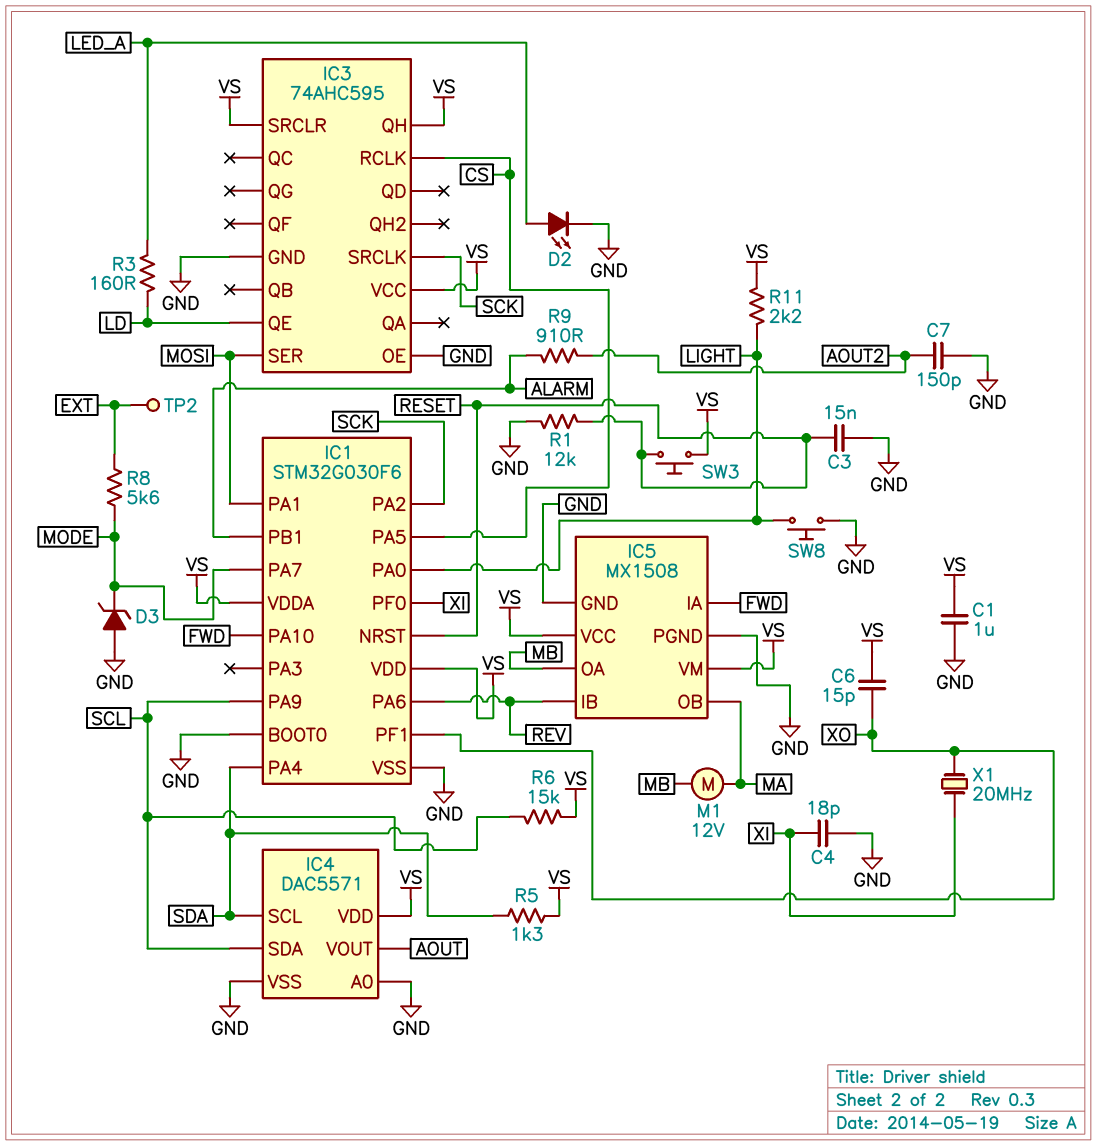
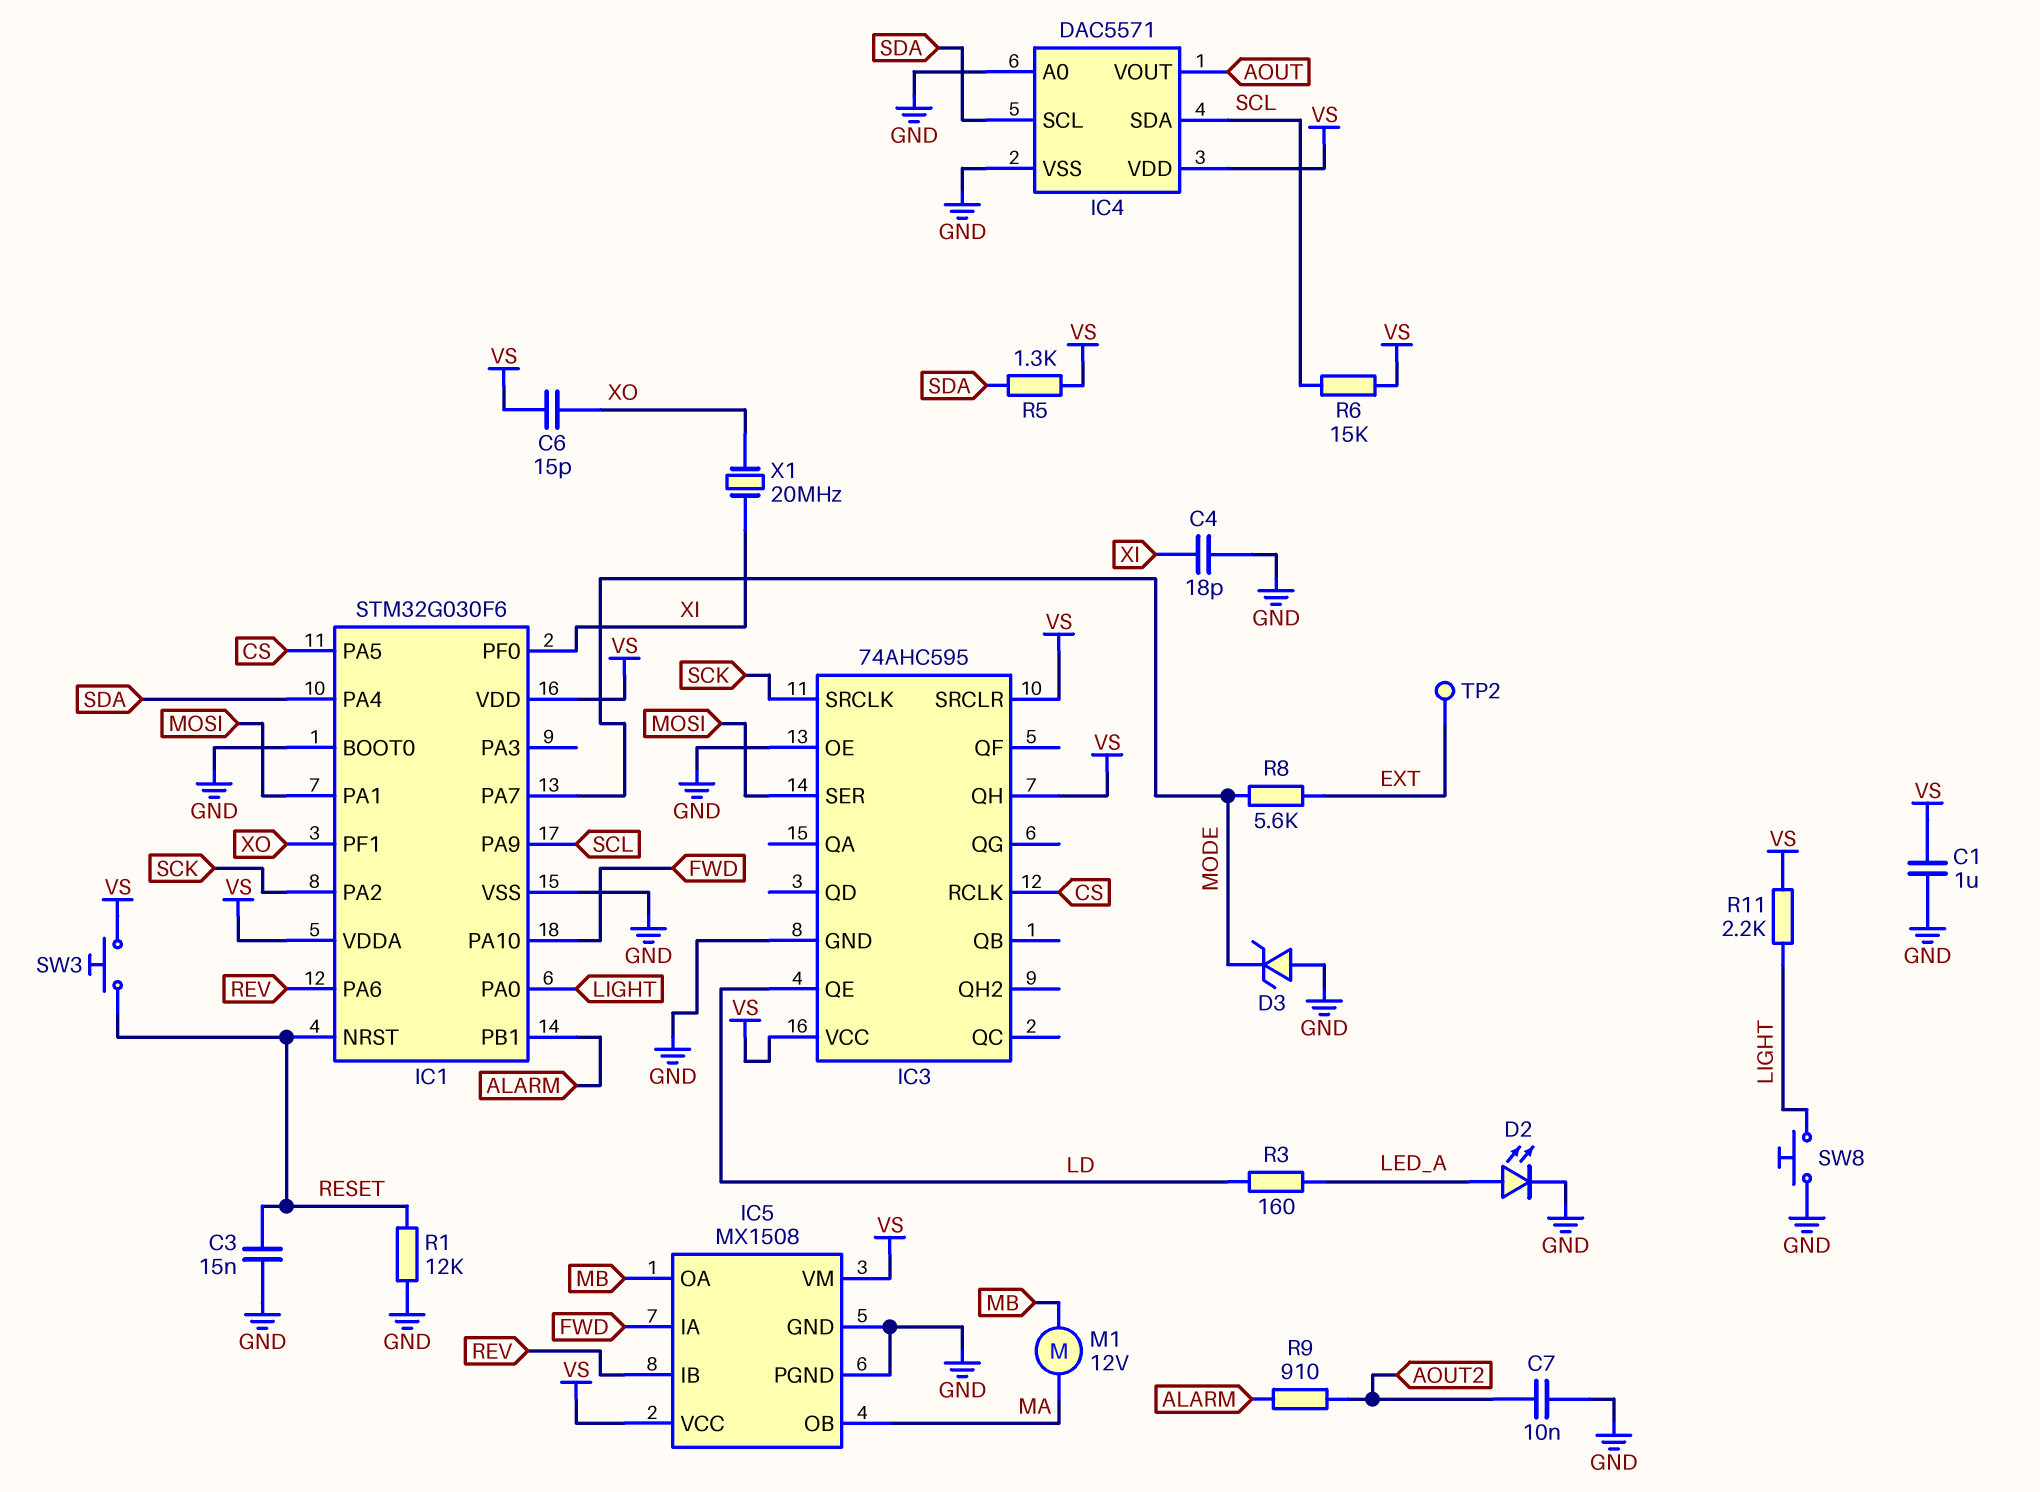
C7: 150pF (AOUT2, GND) -> 10nF (AOUT2, GND)

